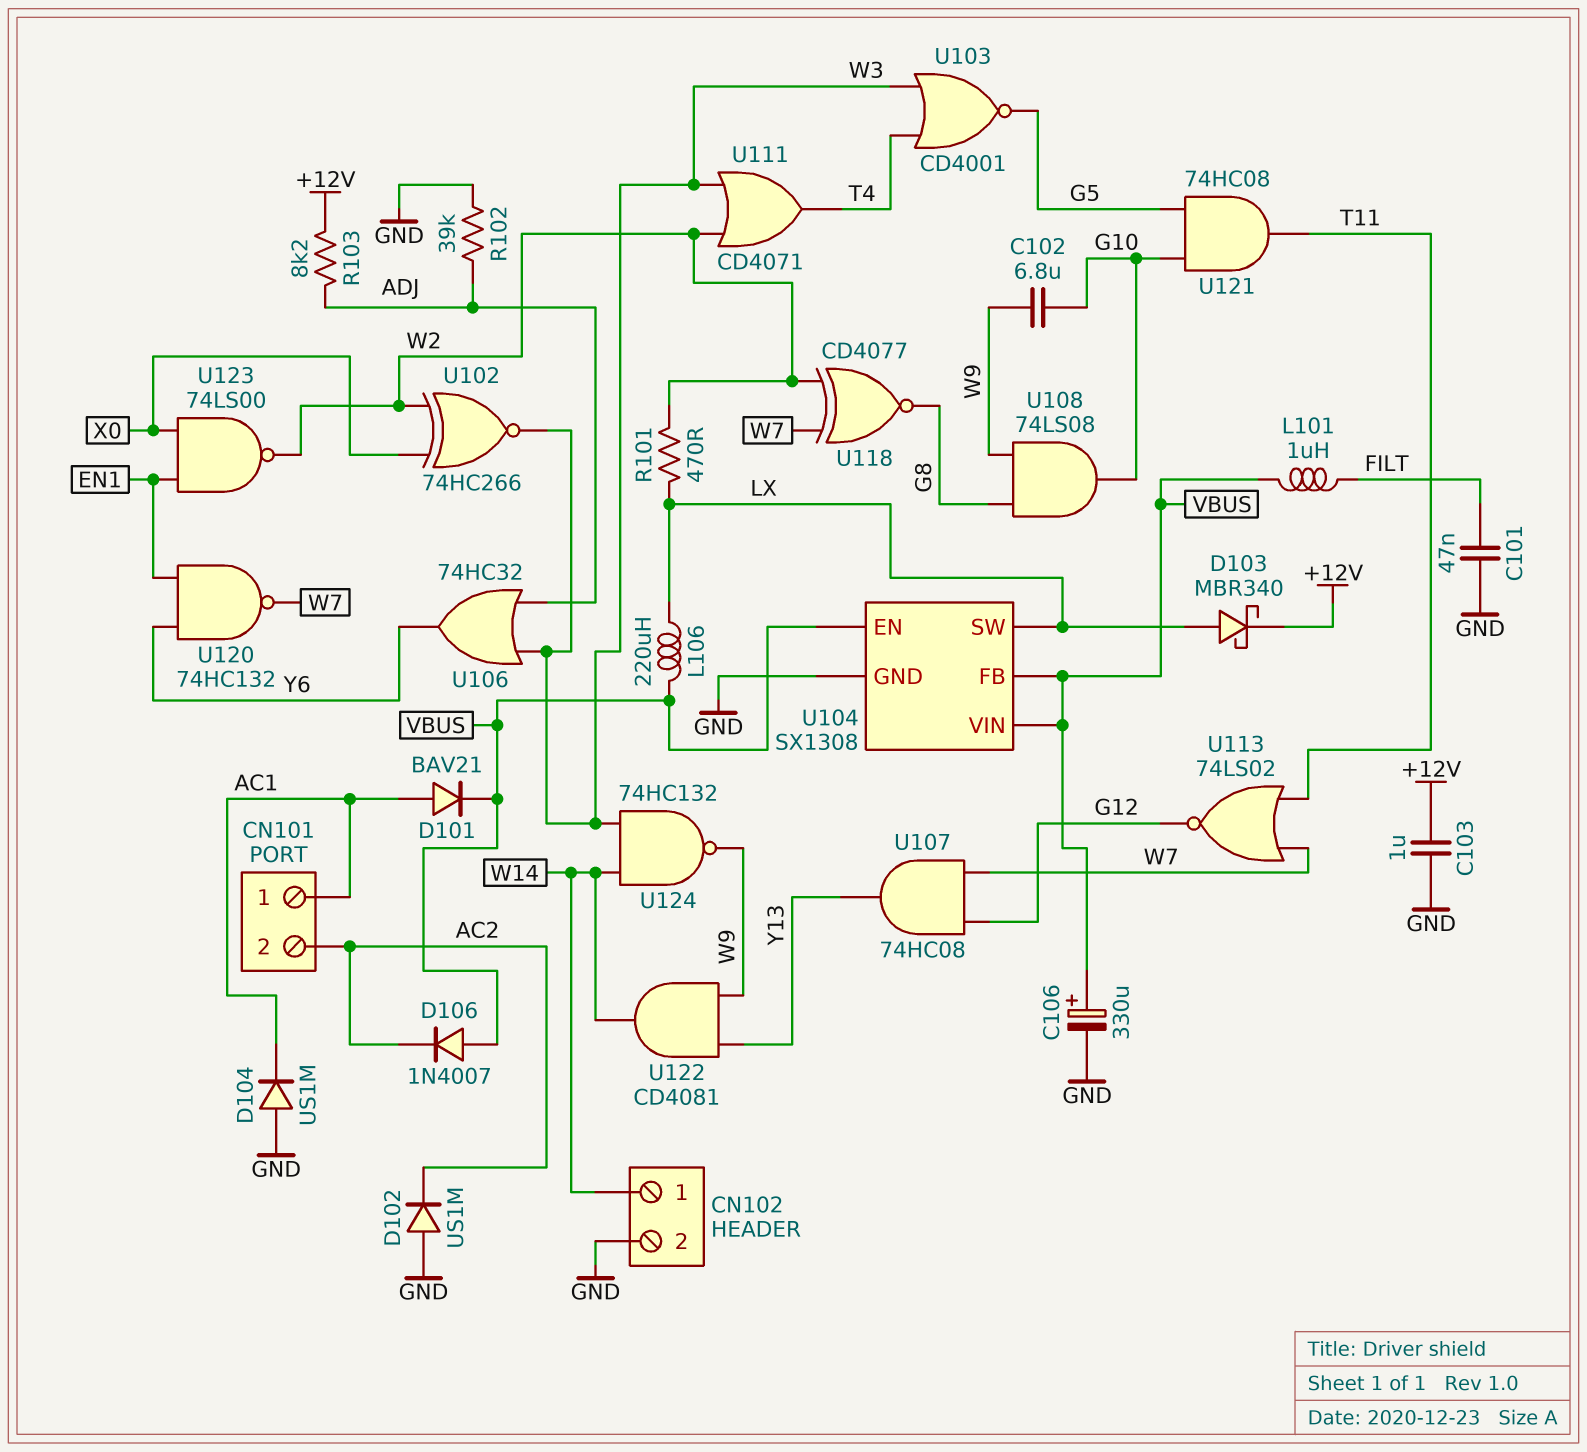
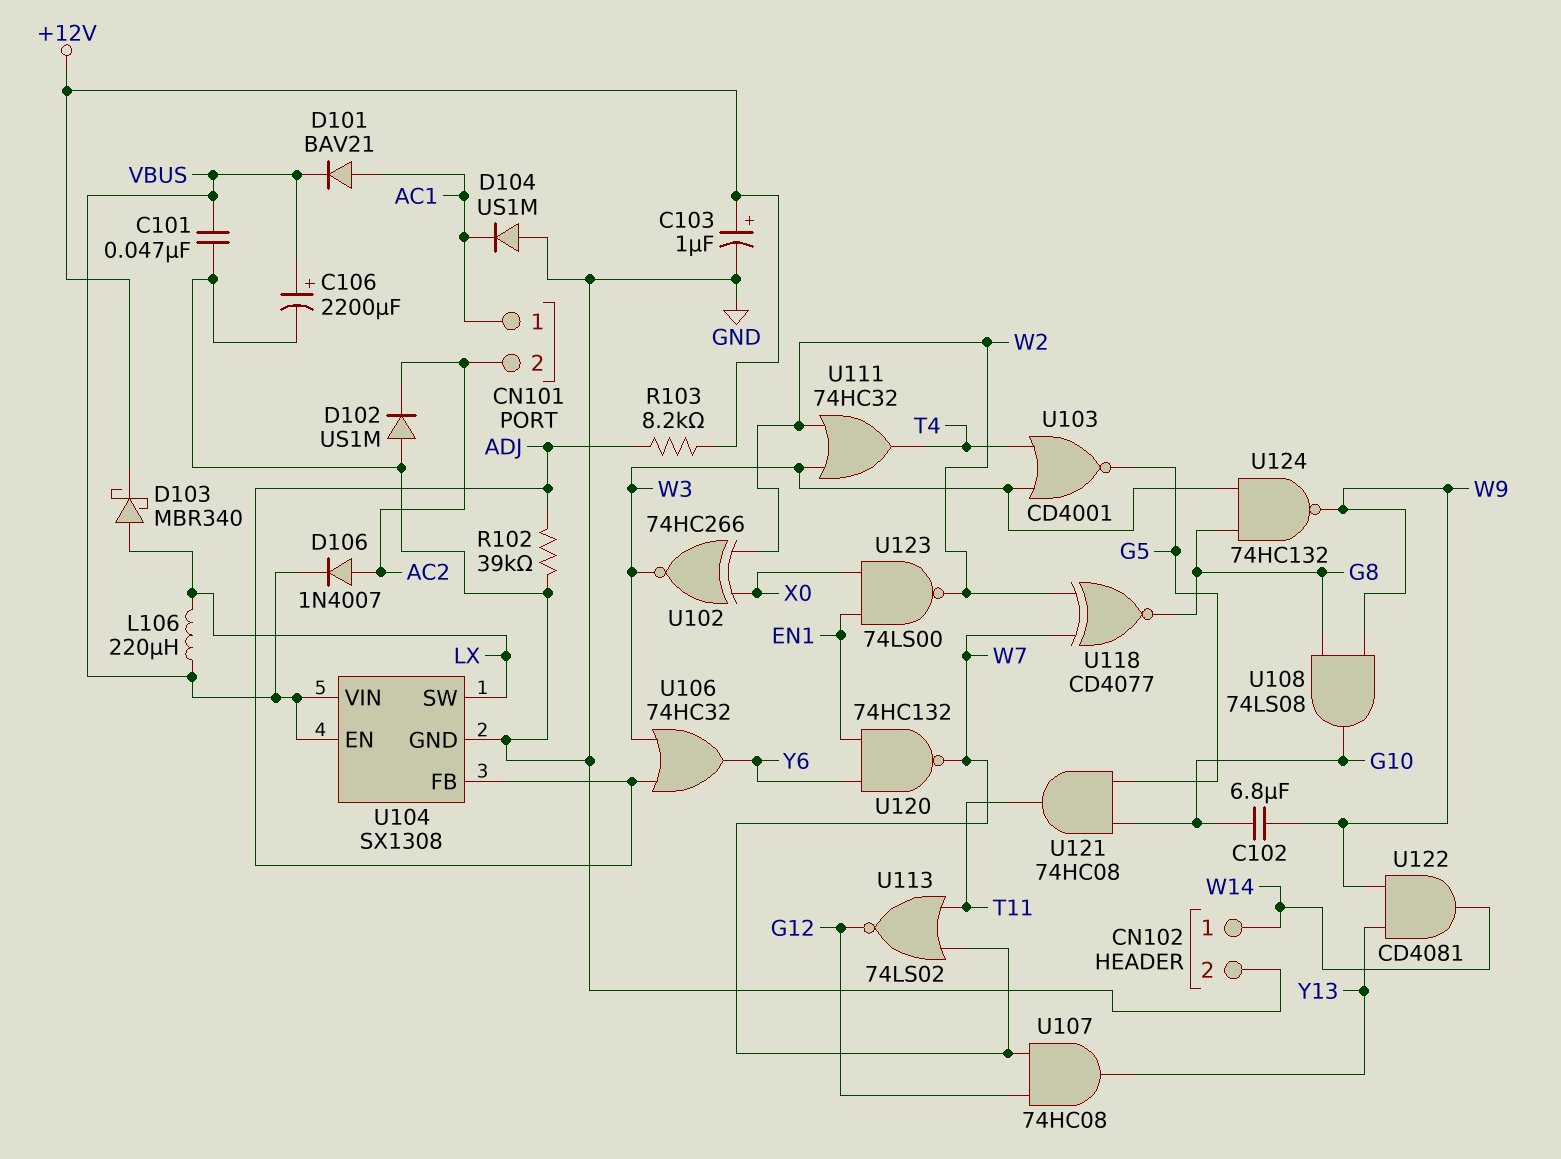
C101: 47nF (FILT, GND) -> 47nF (GND, VBUS)
C103: 1uF (+12V, GND) -> 1uF (plus +12V, minus GND)
C106: 330uF (plus VBUS, minus GND) -> 2200uF (plus VBUS, minus GND)
D106: diode 1N4007 (A VBUS, K AC2) -> diode 1N4007 (A AC2, K VBUS)
L101: 1uH (FILT, VBUS) -> none
R101: 470 (LX, W2) -> none
U104 pin FB: VBUS -> ADJ
U111: OR CD4071 (in W2, in W3, out T4) -> OR 74HC32 (in W2, in W3, out T4)
U124: NAND 74HC132 (in W3, in W14, out W9) -> NAND 74HC132 (in G8, in W3, out W9)

